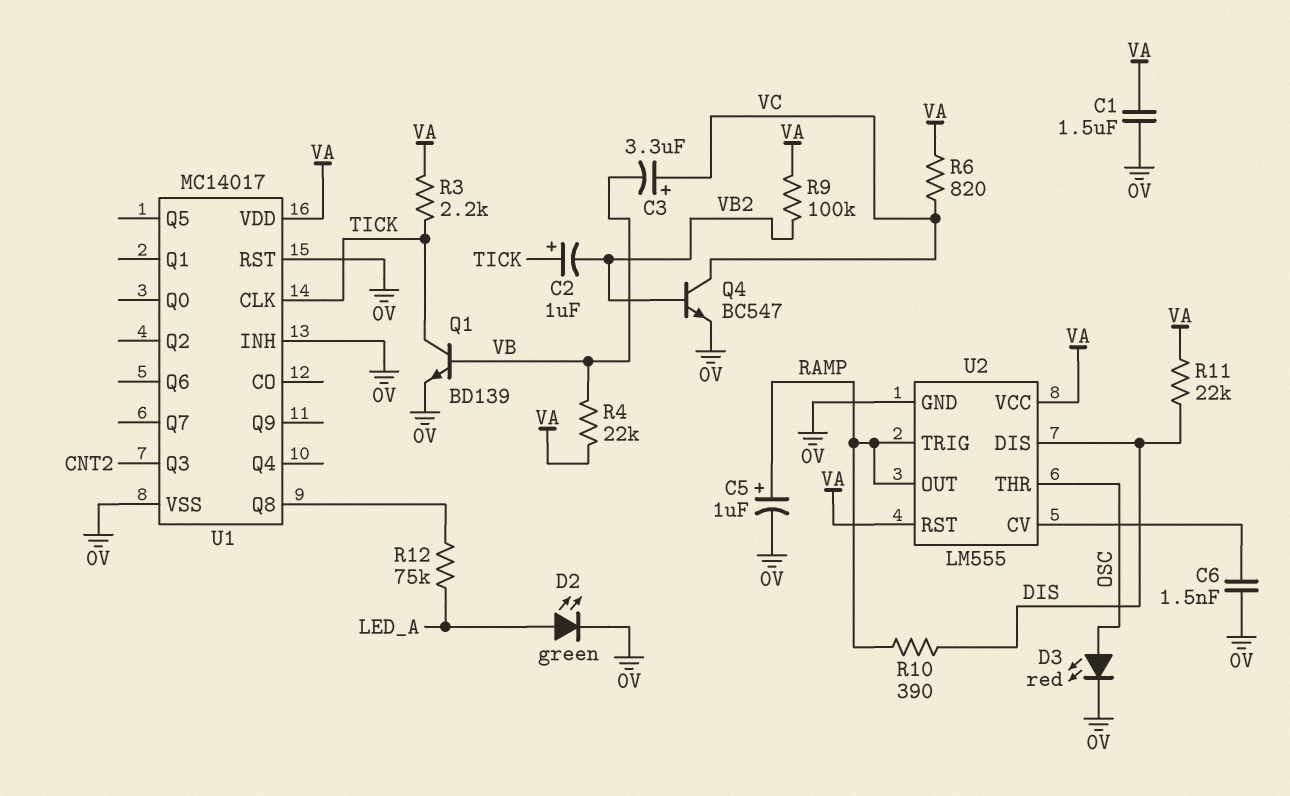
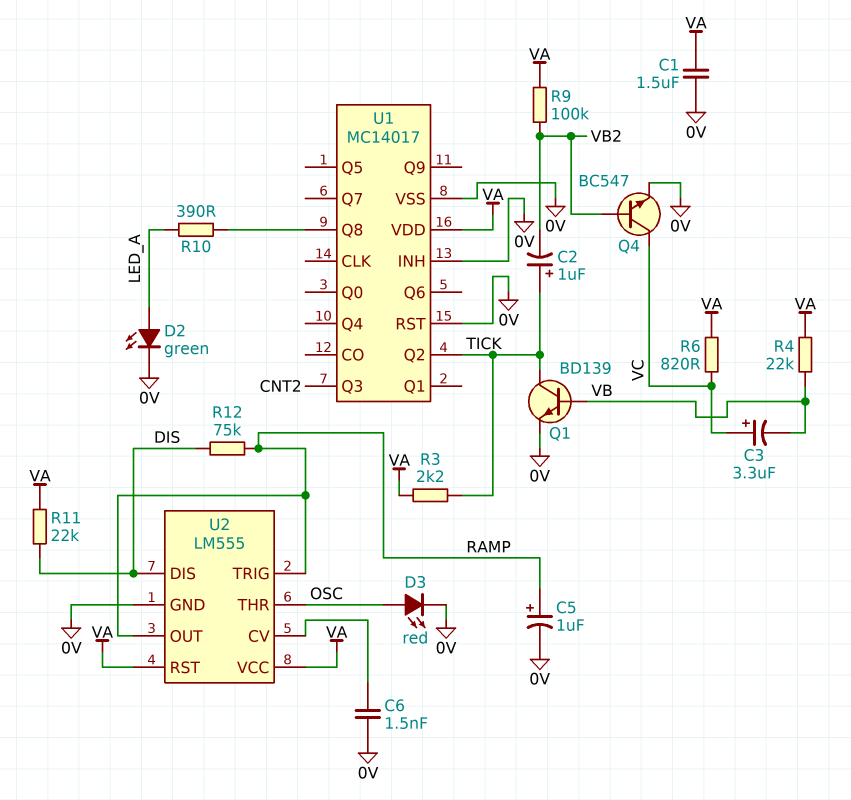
R10: 390 (DIS, RAMP) -> 390 (LED_A, U1/Q8)
R12: 75k (LED_A, U1/Q8) -> 75k (DIS, RAMP)
U1 pin CLK: TICK -> none
U1 pin Q2: none -> TICK

